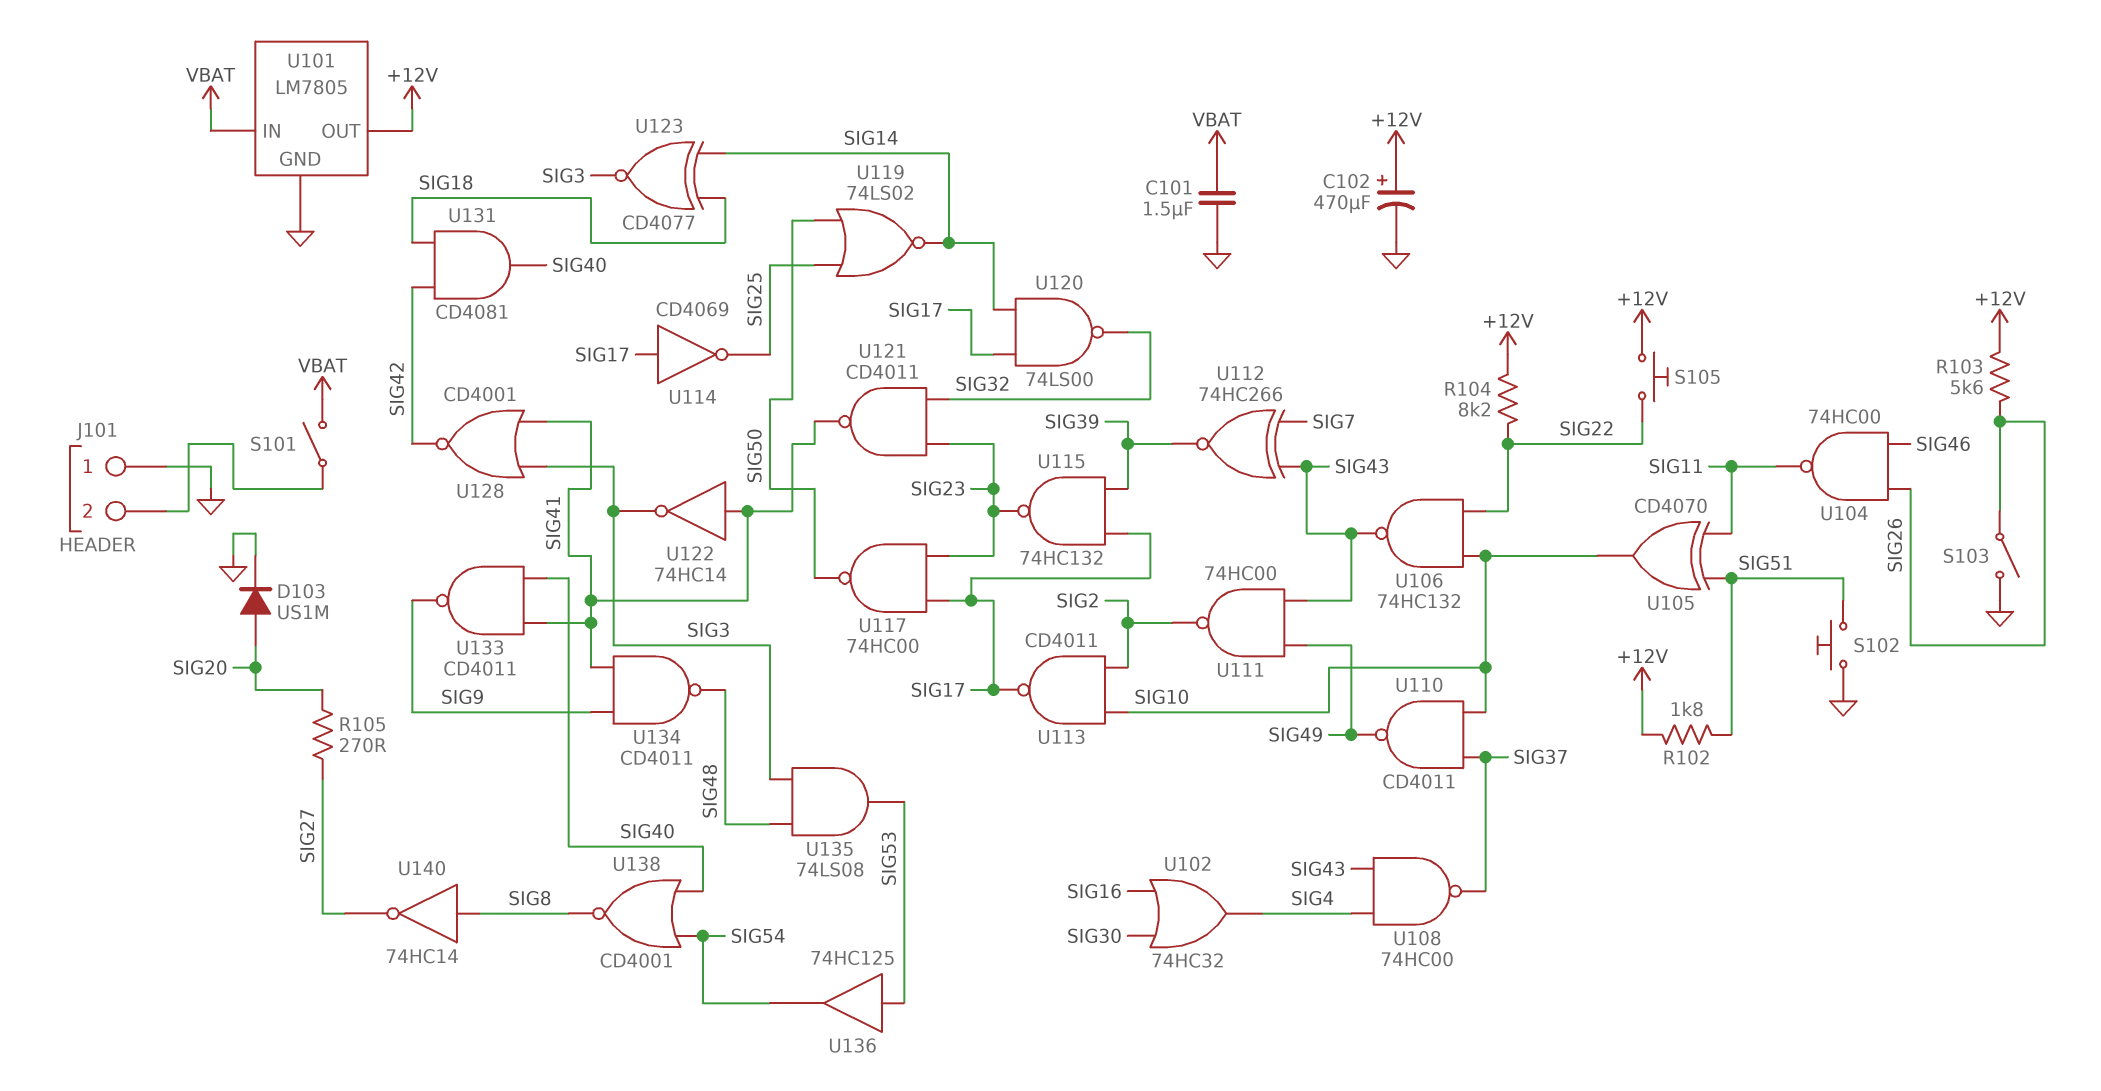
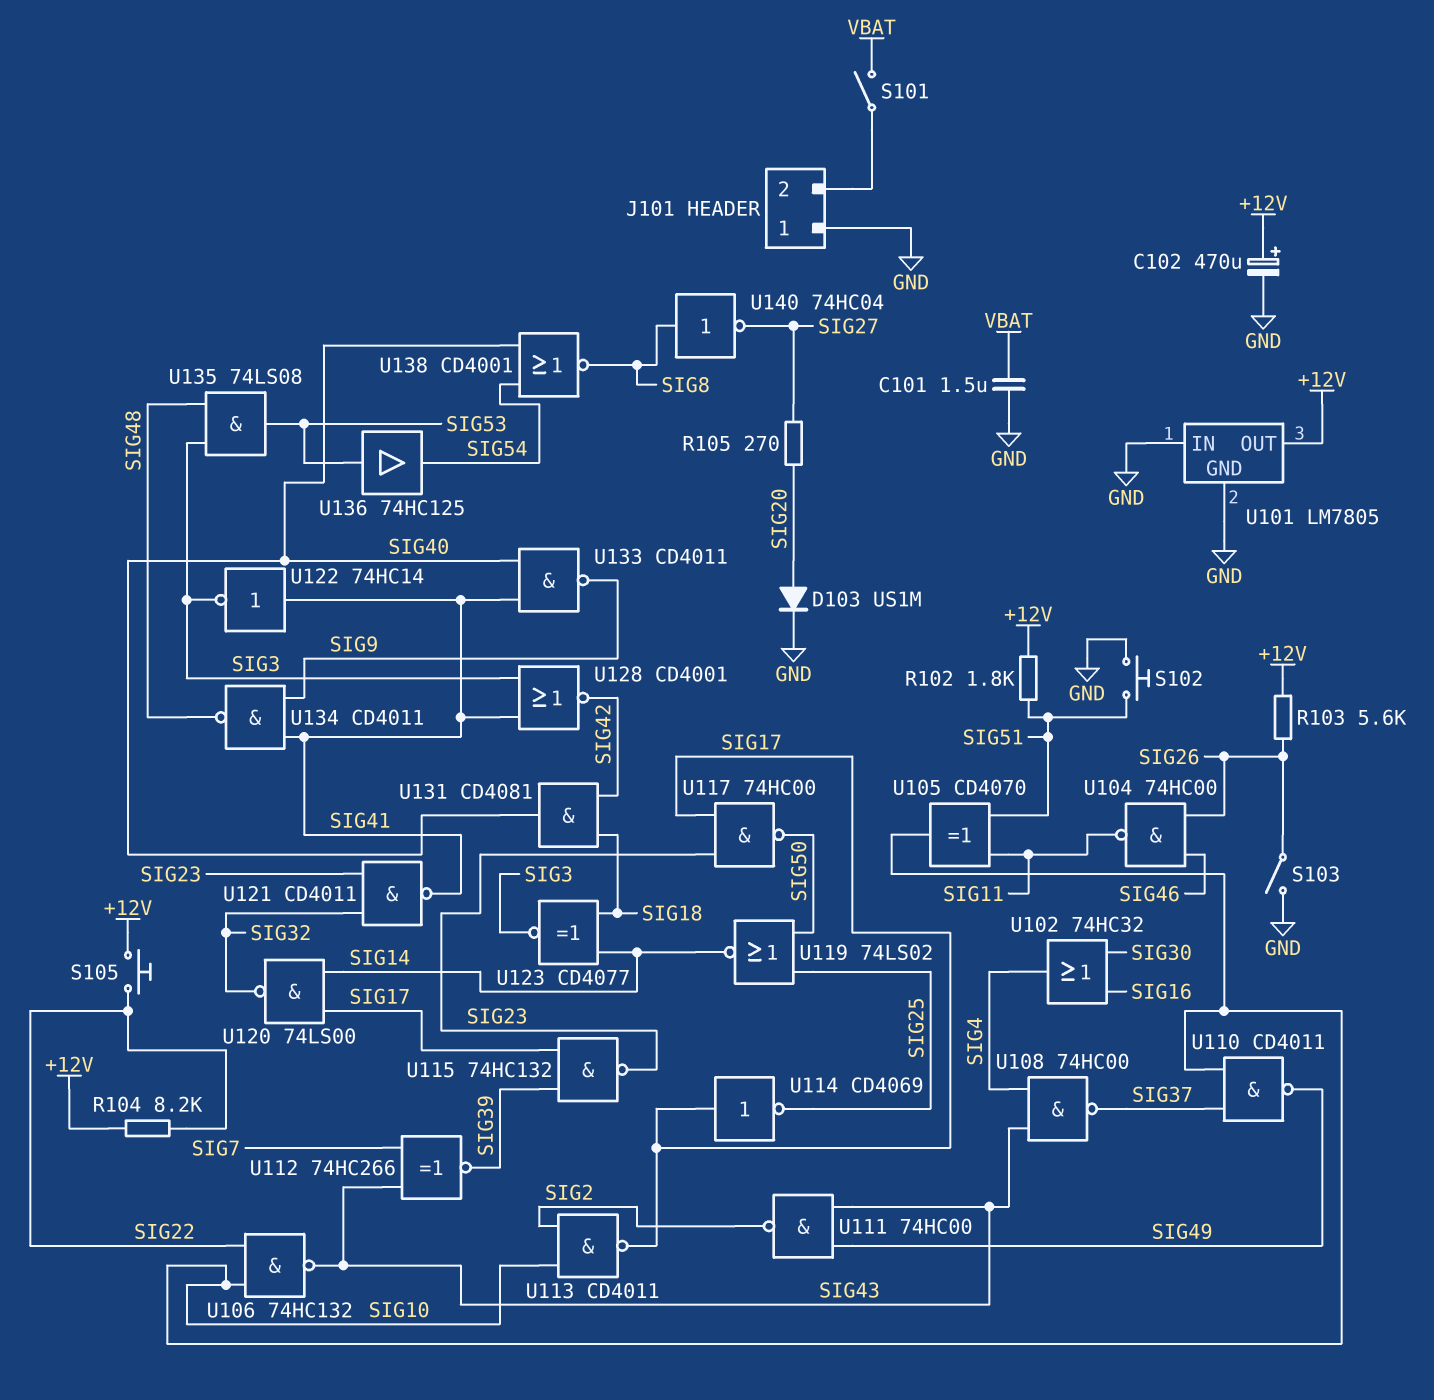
U101 pin IN: VBAT -> GND
U140: NOT 74HC14 (in SIG8, out SIG27) -> NOT 74HC04 (in SIG8, out SIG27)

